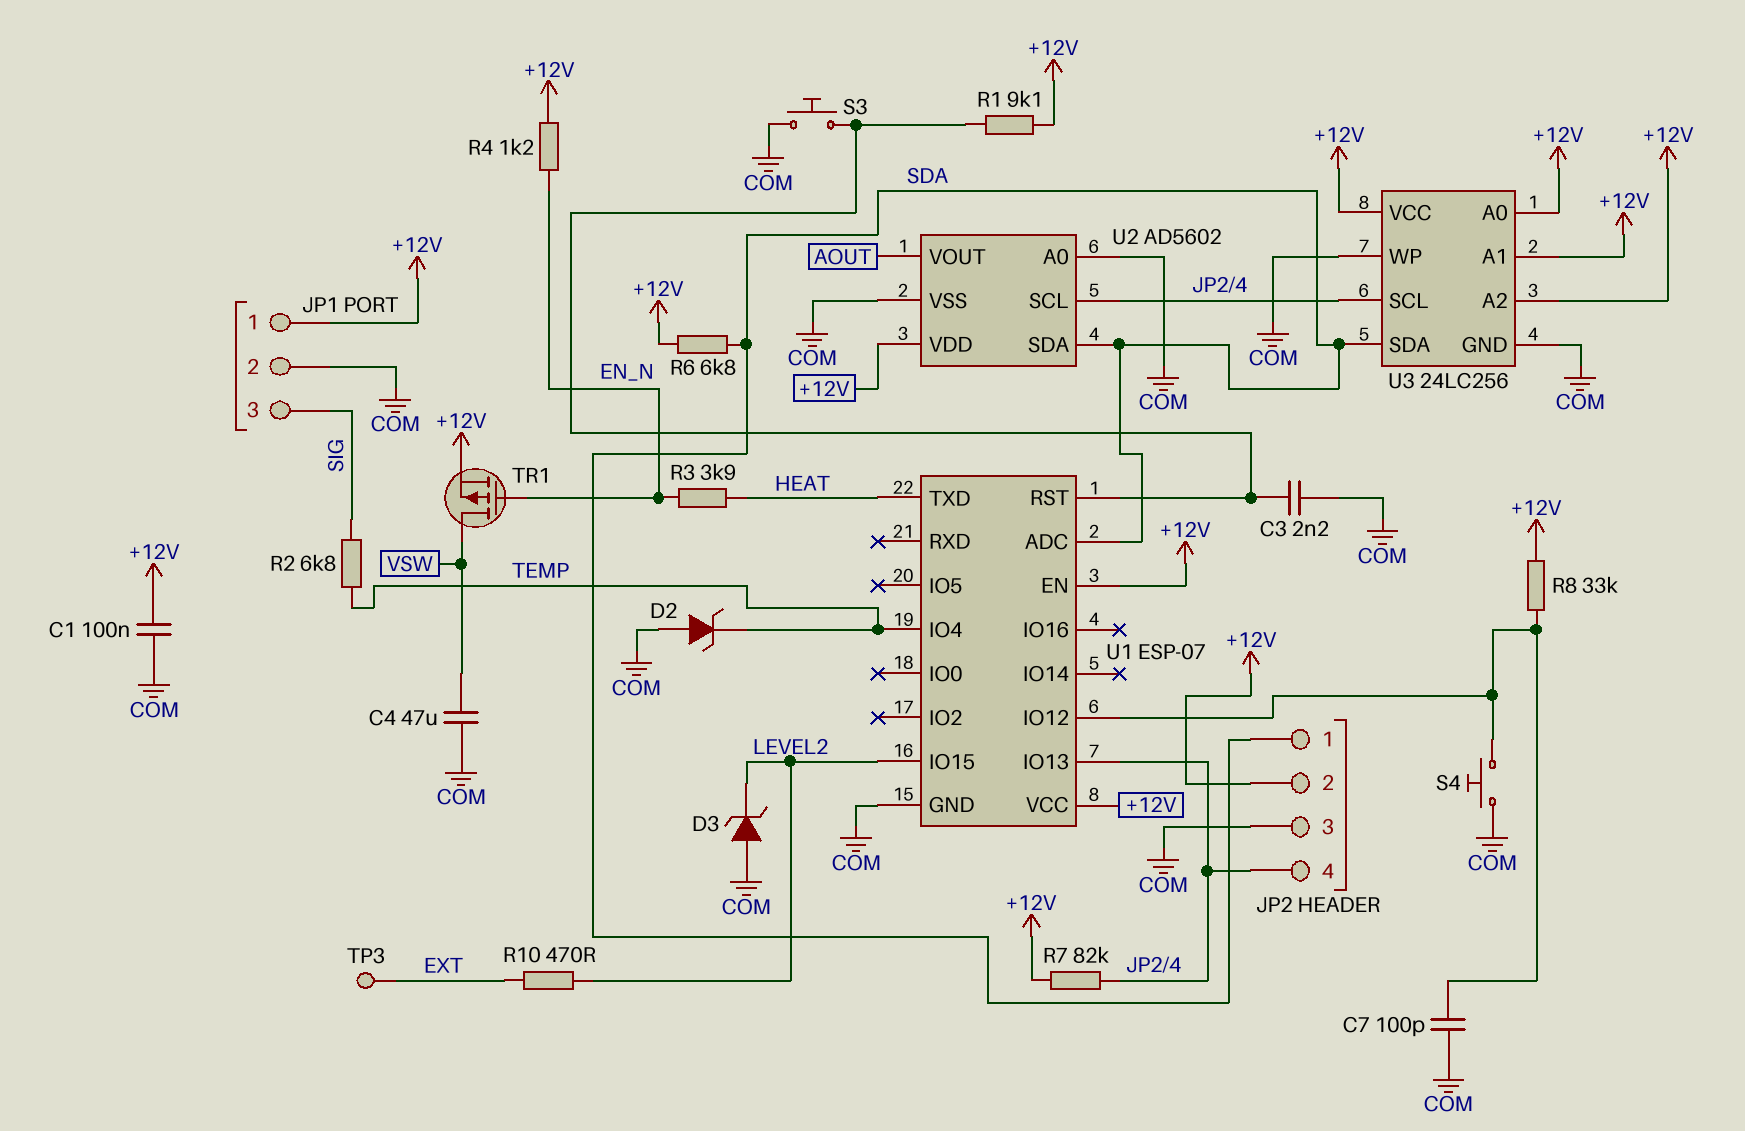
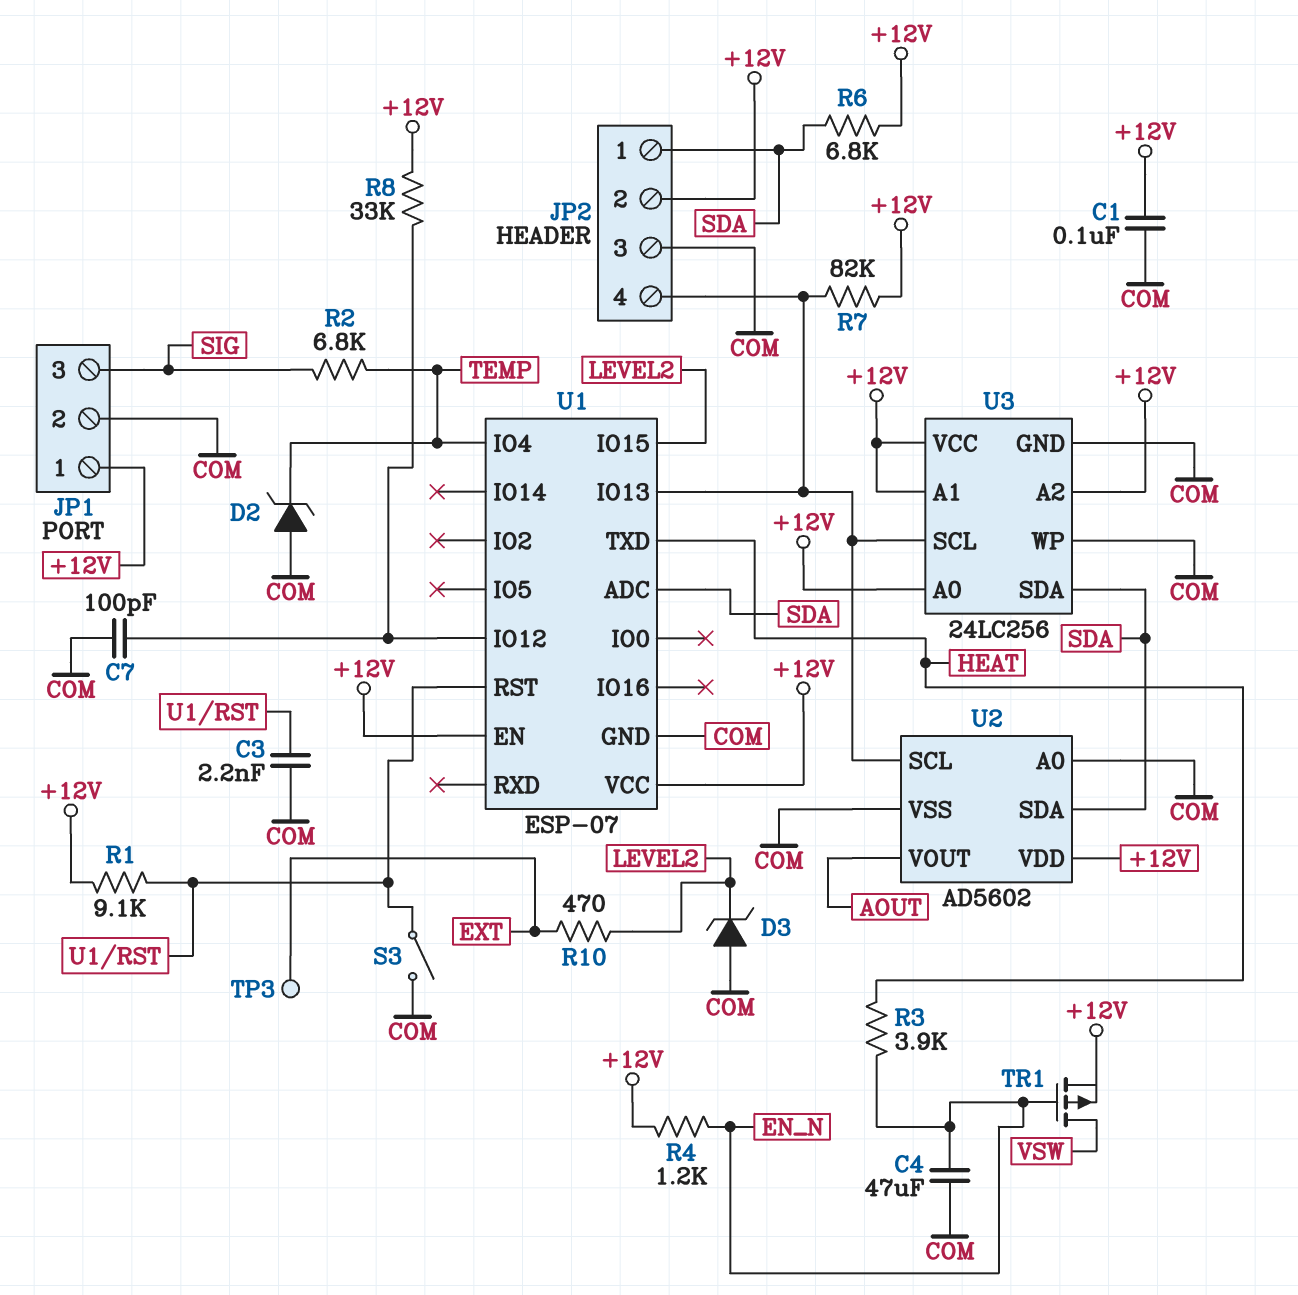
C4: 47uF (COM, VSW) -> 47uF (COM, EN_N)
S3: button (COM, U1/RST) -> switch (COM, U1/RST)
S4: button (COM, U1/IO12) -> none

